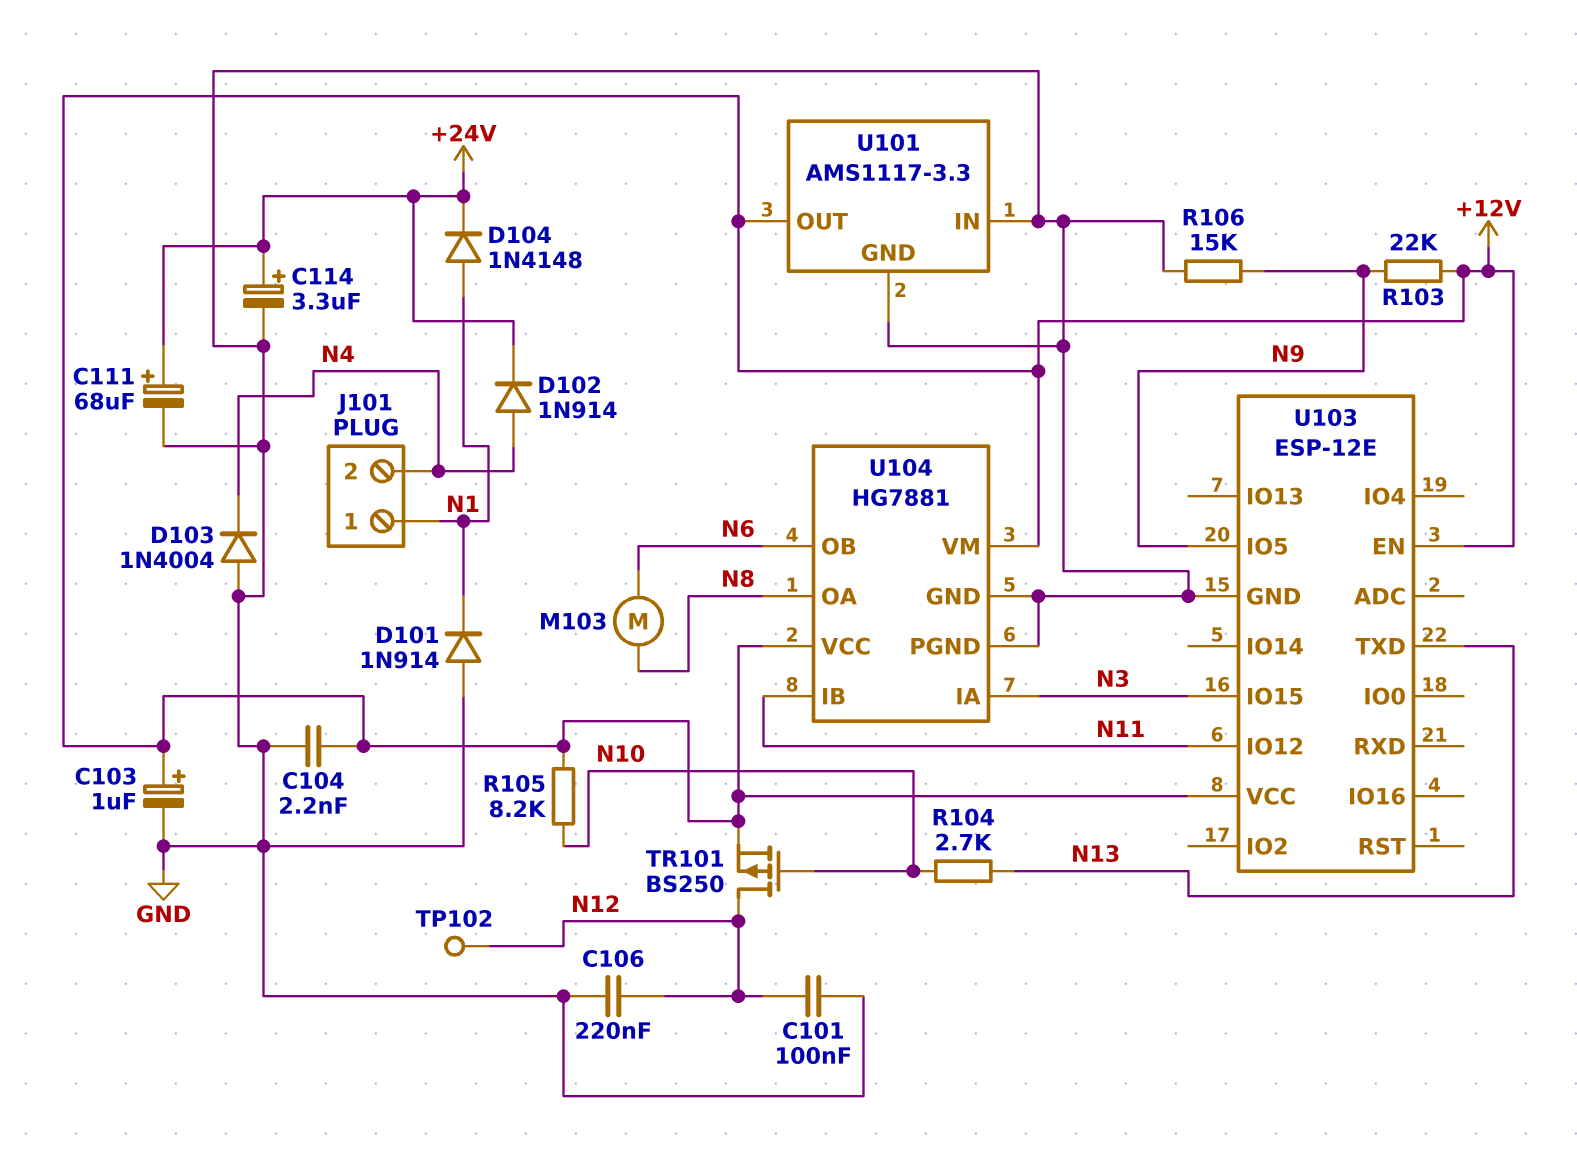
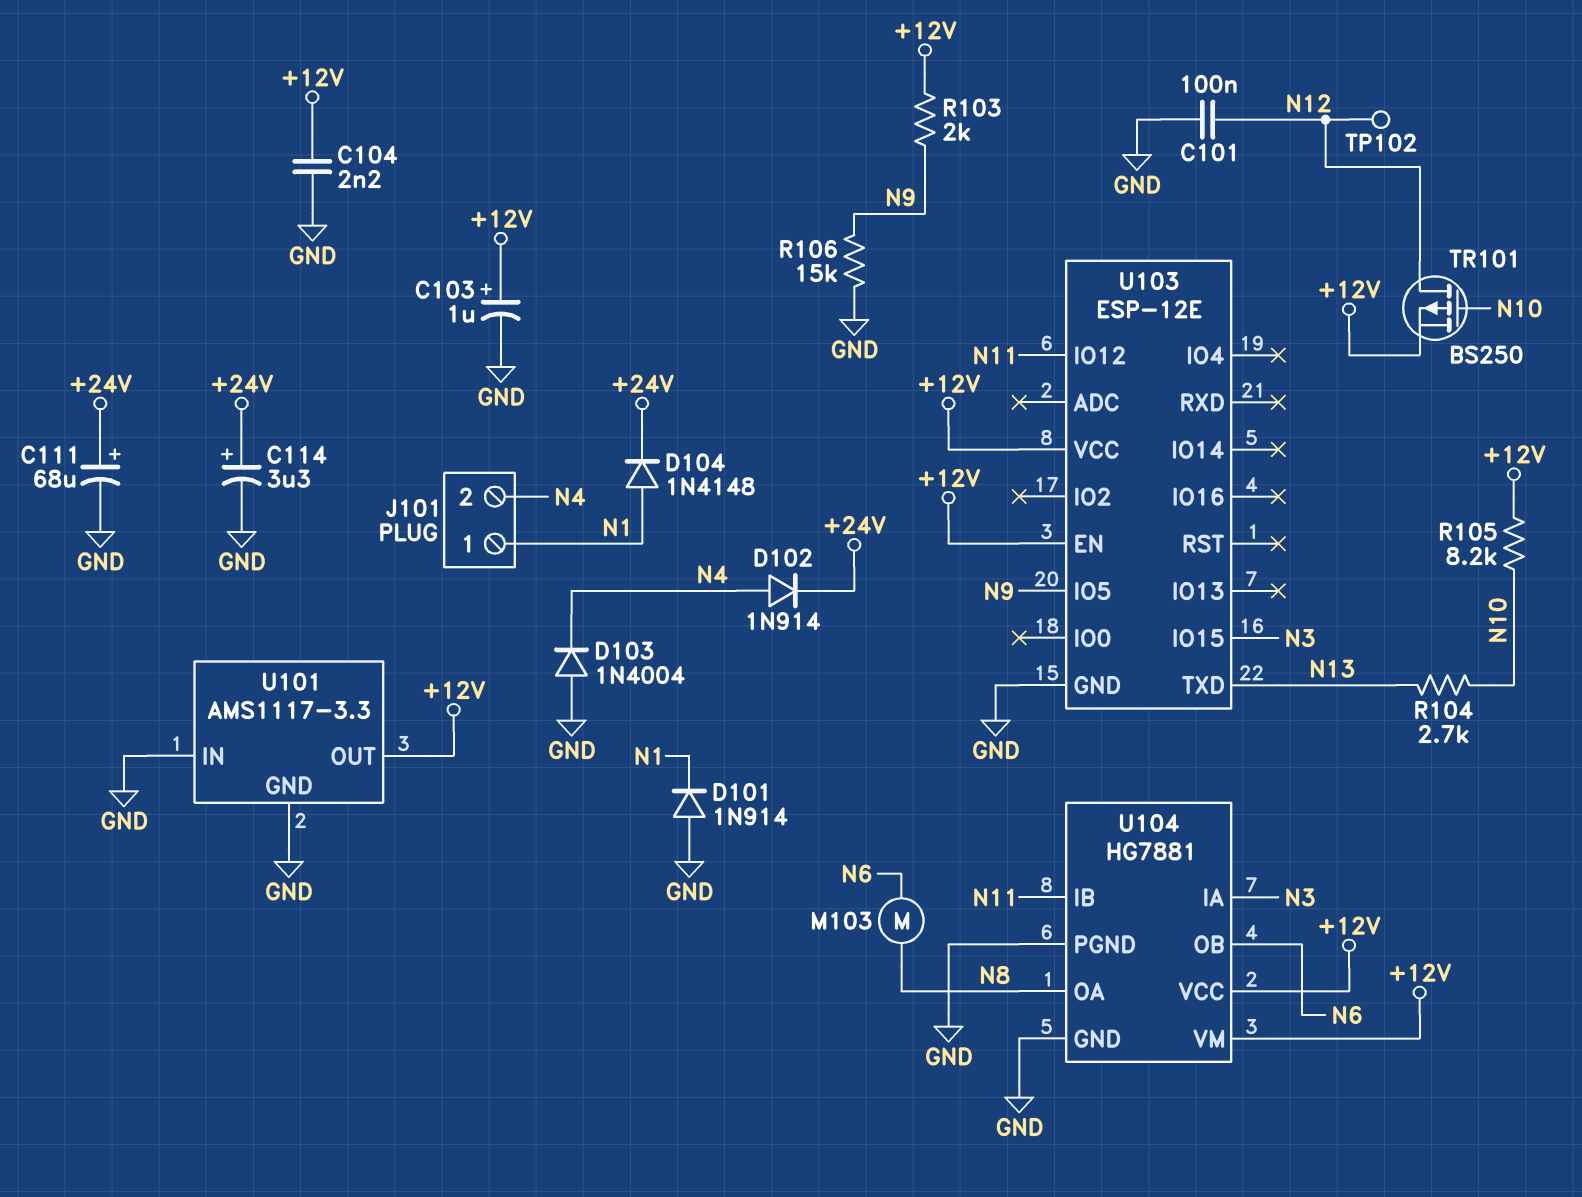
C106: 220nF (GND, N12) -> none
R103: 22k (+12V, N9) -> 2k (+12V, N9)

